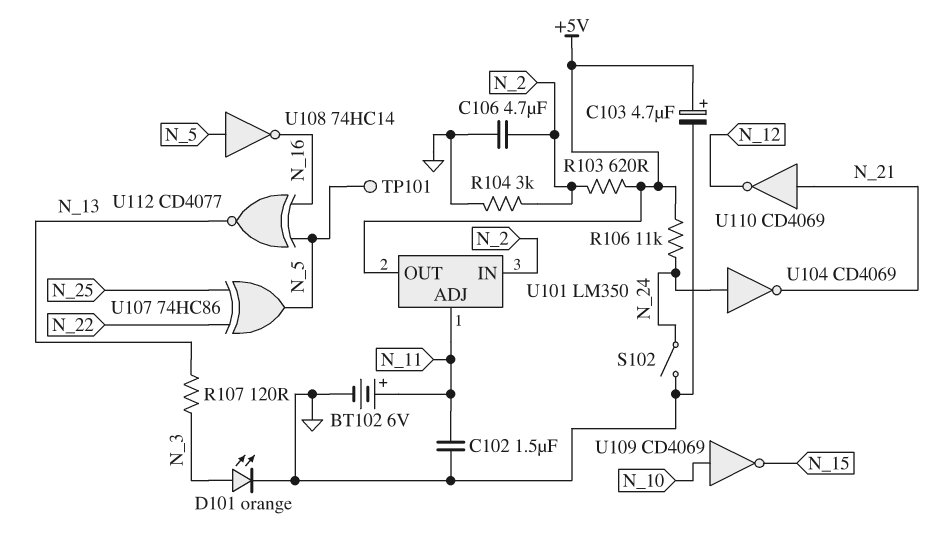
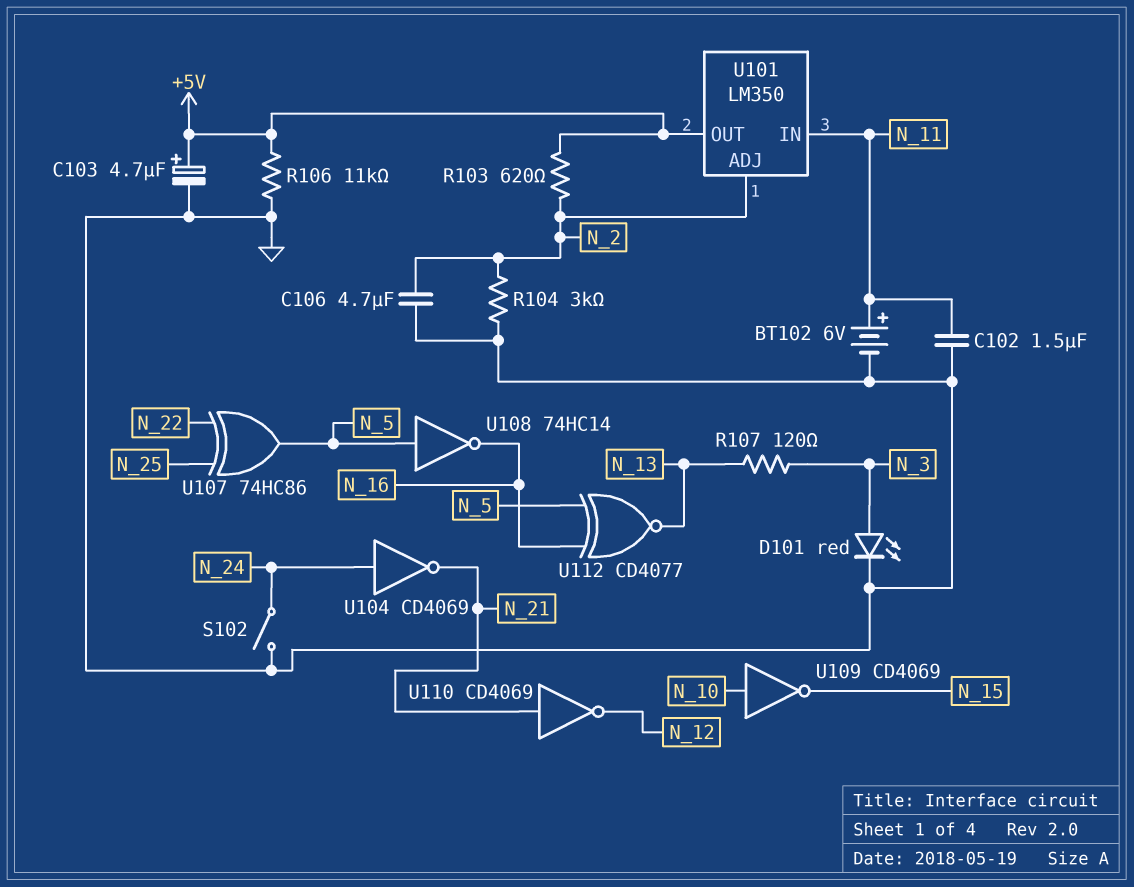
D101: LED orange (A N_3, K GND) -> LED red (A N_3, K GND)
R106: 11k (+5V, N_24) -> 11k (+5V, GND)
TP101: test point (N_5) -> none
U101 pin ADJ: N_11 -> N_2
U101 pin IN: N_2 -> N_11

